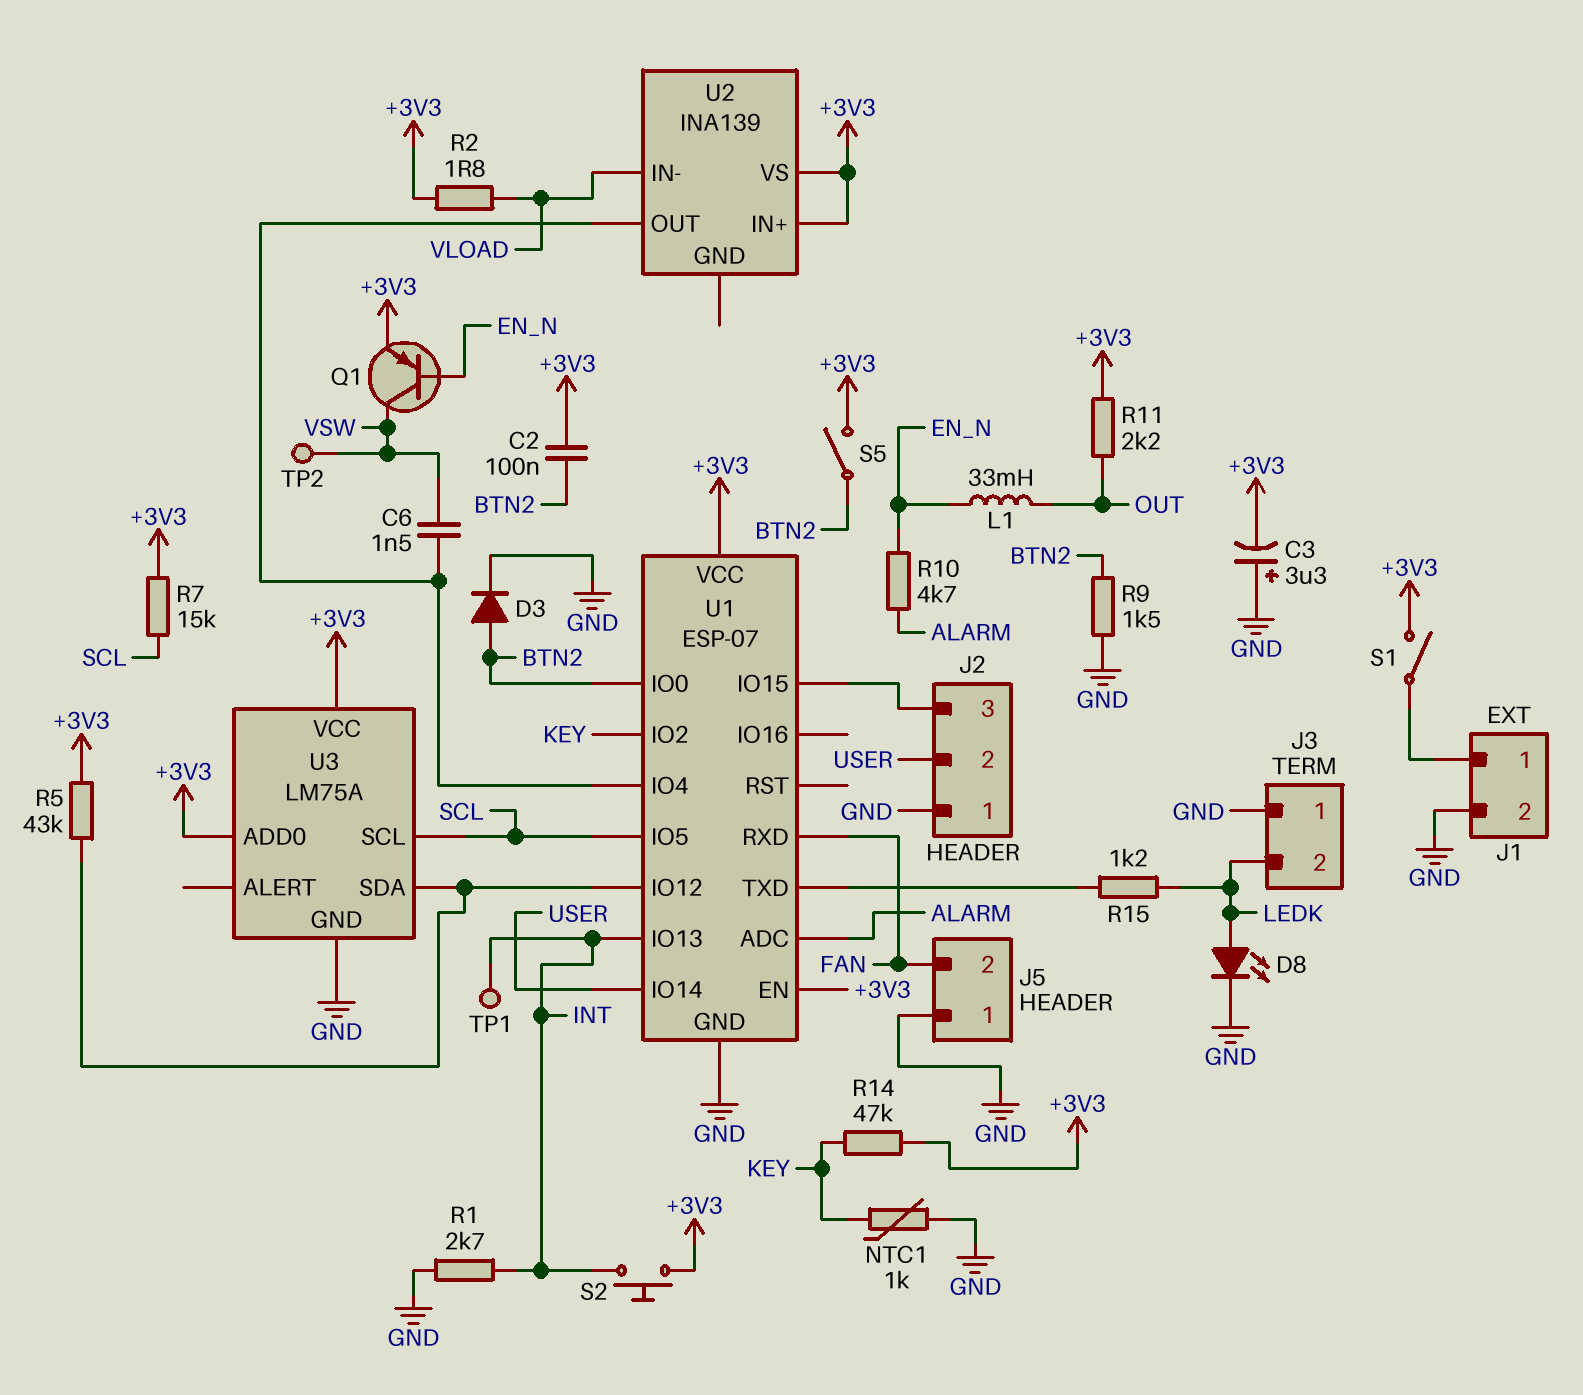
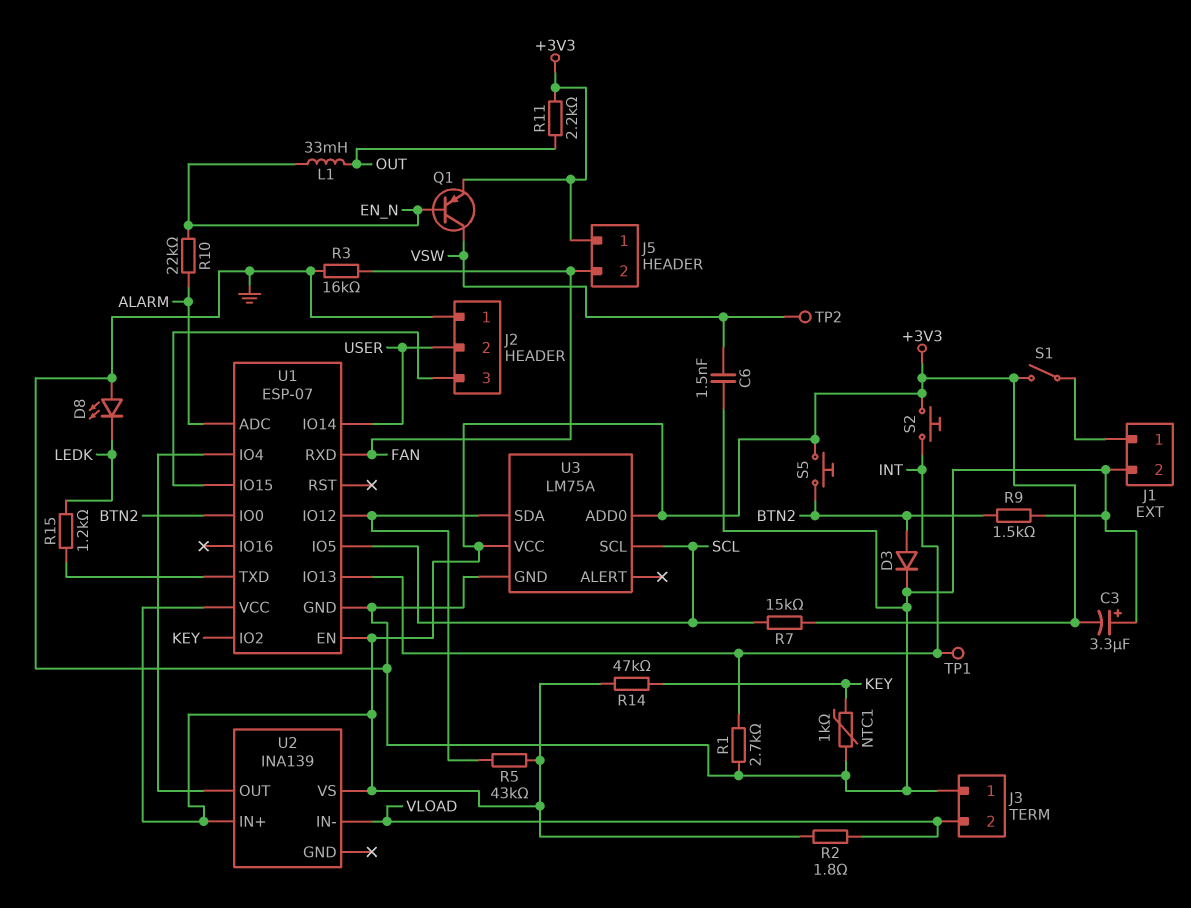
C2: 100nF (+3V3, BTN2) -> none
C6: 1.5nF (U1/IO4, VSW) -> 1.5nF (GND, VSW)
D8: LED (A LEDK, K GND) -> LED (A GND, K LEDK)
J3 pin 2: LEDK -> VLOAD
J5 pin 1: GND -> +3V3
R3: none -> 16k (FAN, GND)
R10: 4.7k (ALARM, EN_N) -> 22k (ALARM, EN_N)
S5: switch (+3V3, BTN2) -> button (+3V3, BTN2)

